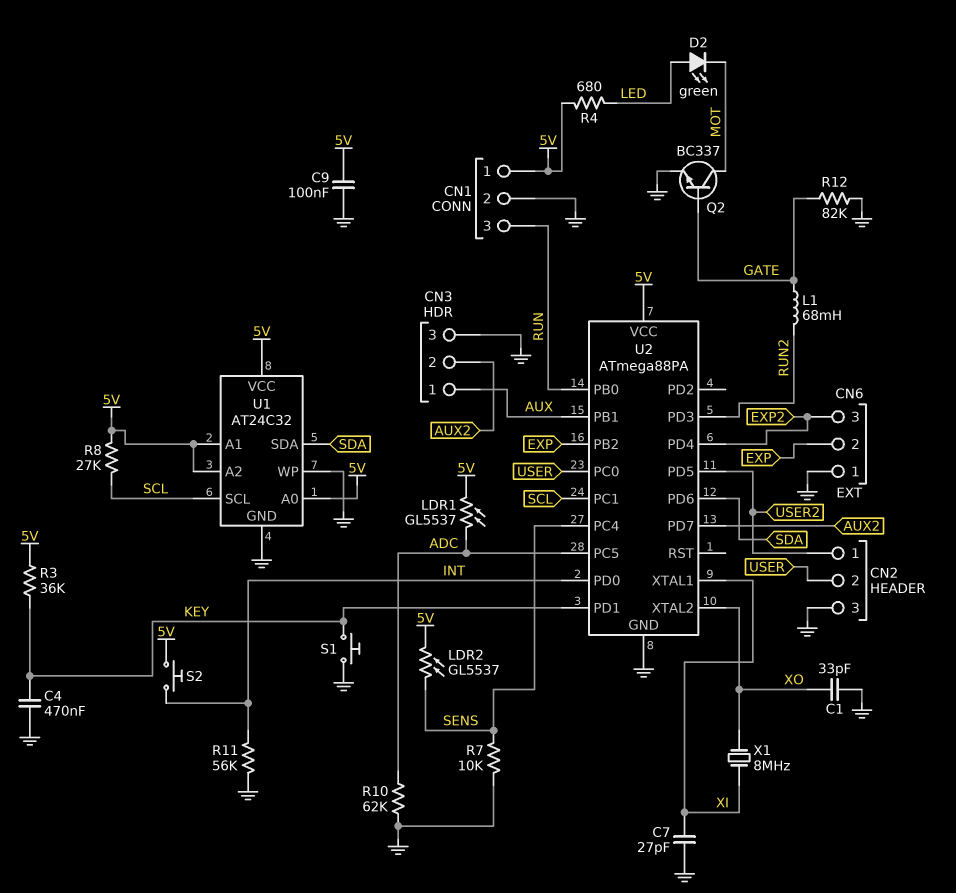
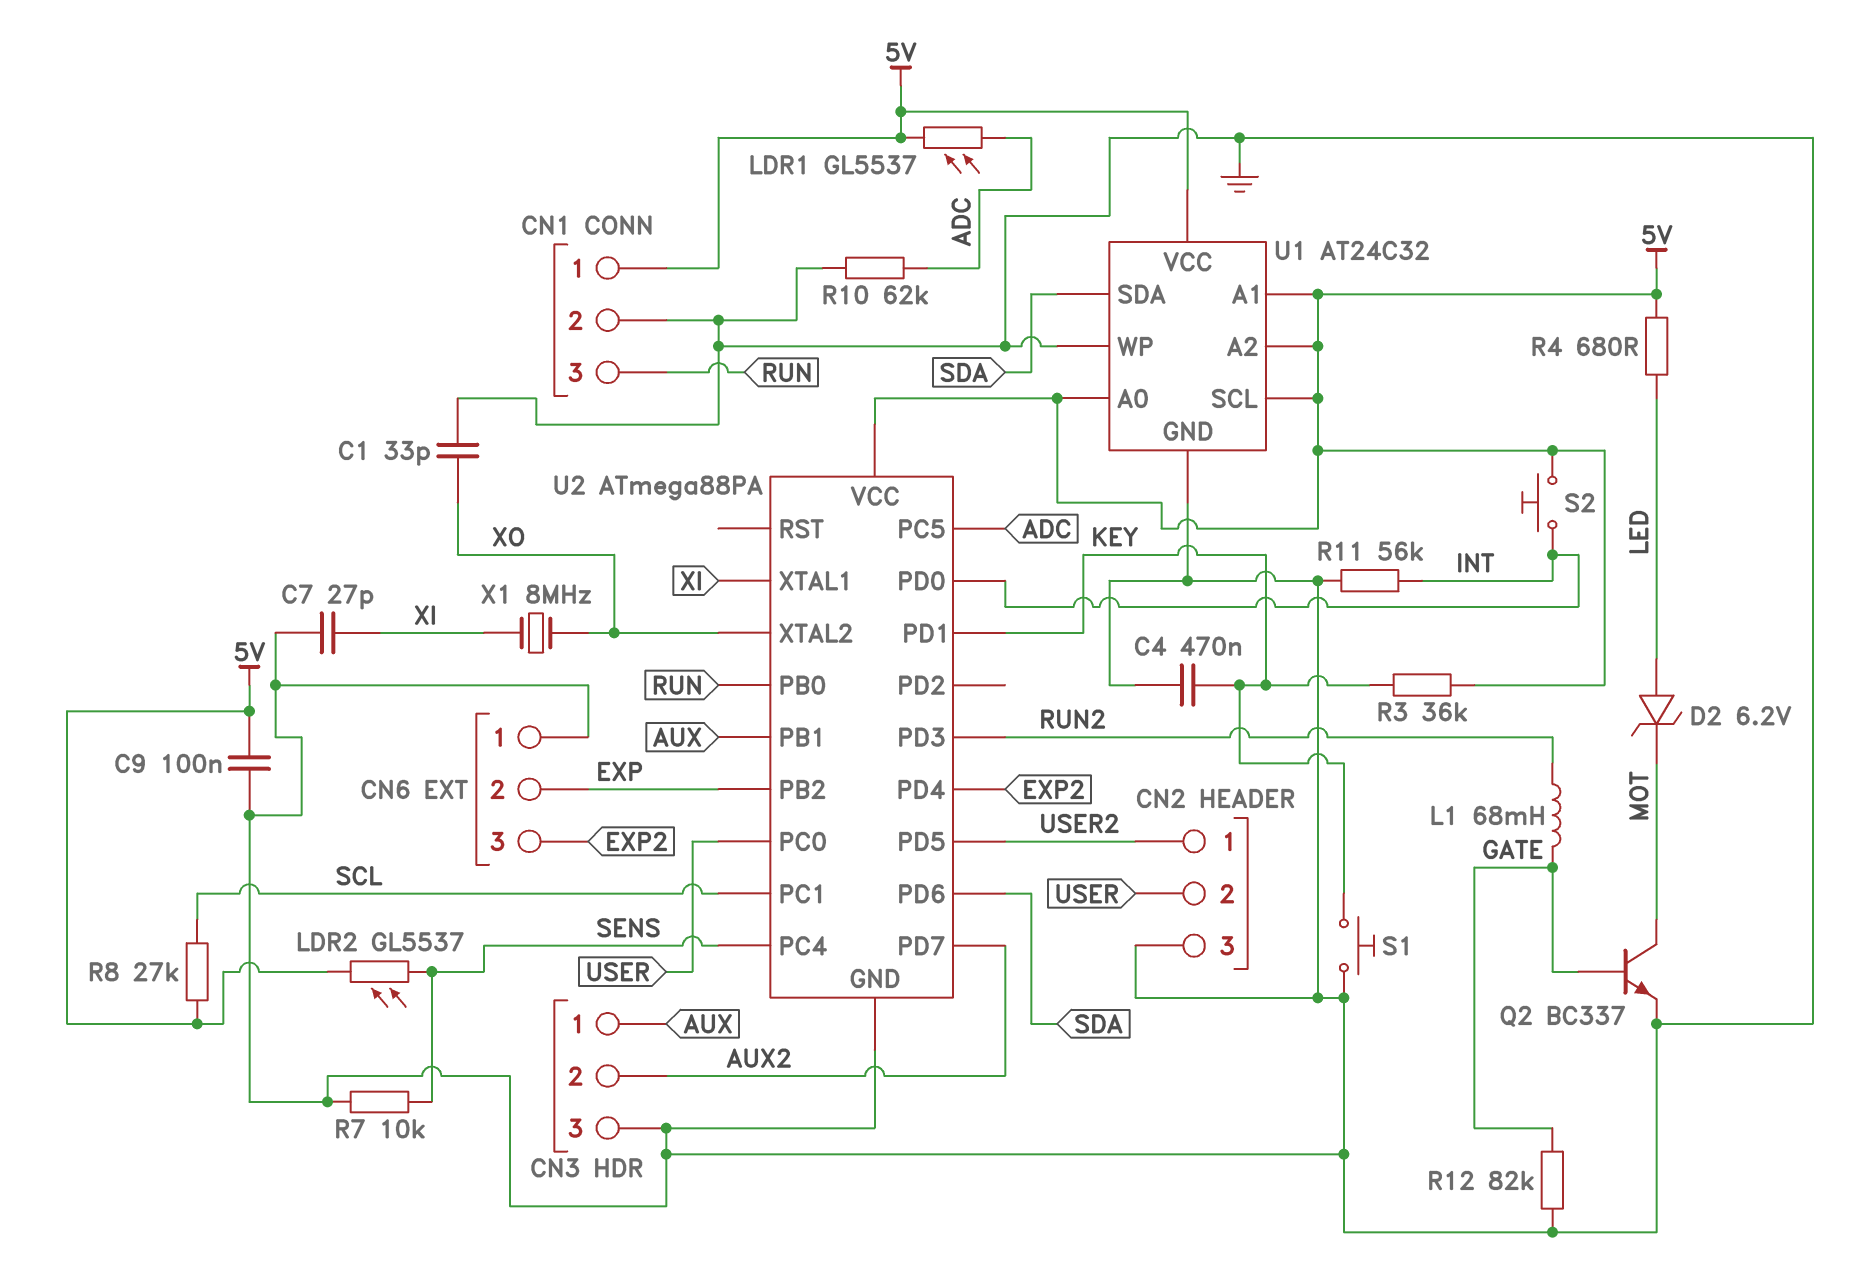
D2: LED green (A LED, K MOT) -> zener 6.2V (A LED, K MOT)
U1 pin SCL: SCL -> 5V

